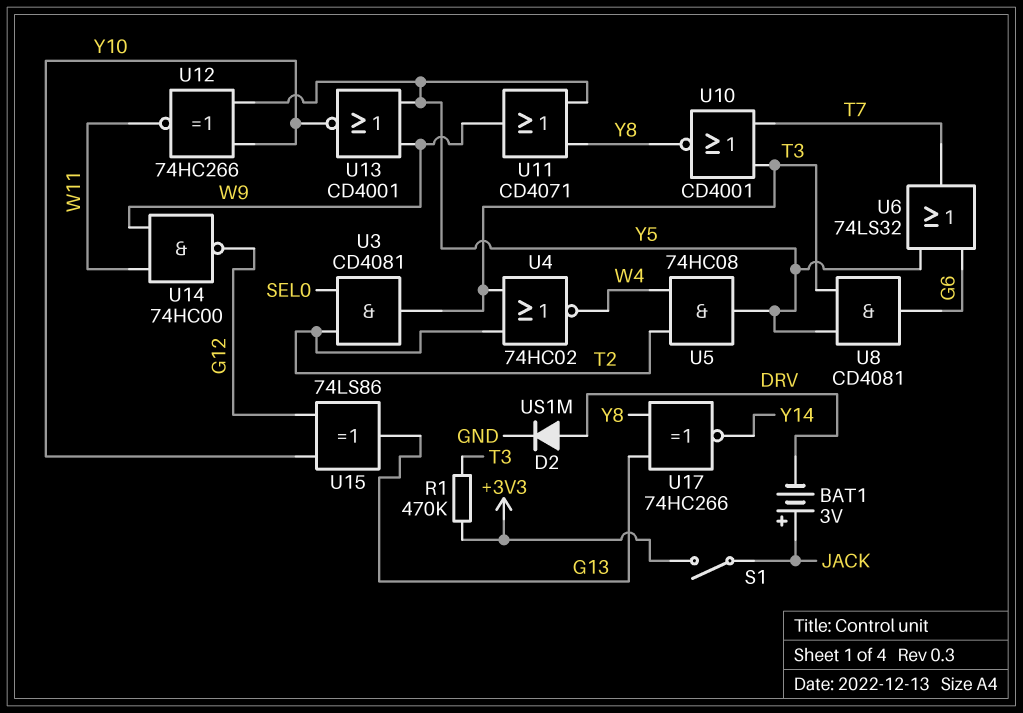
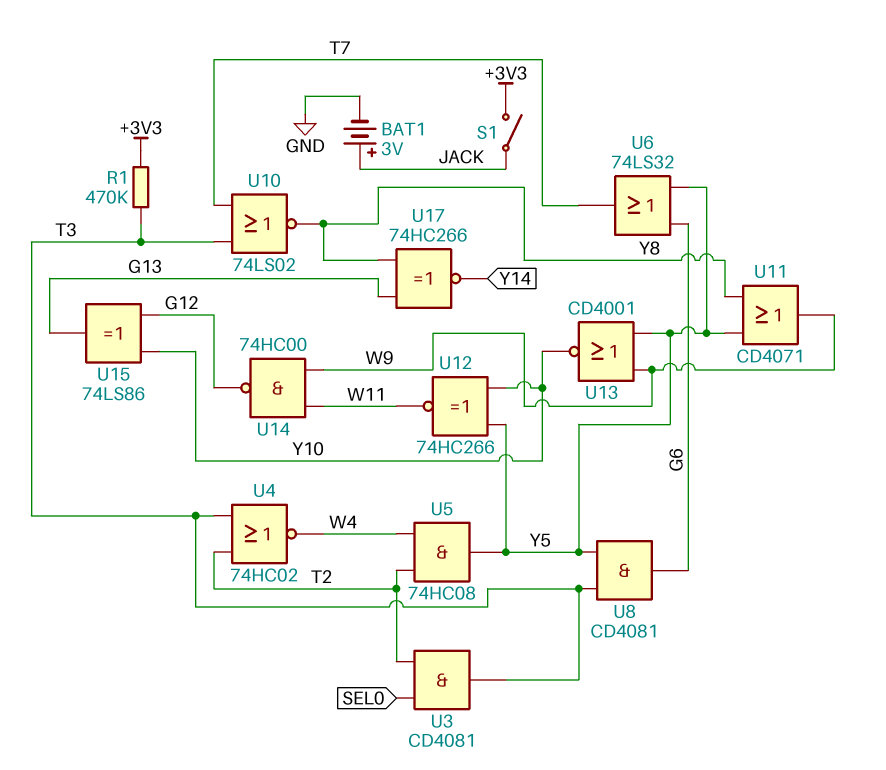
BAT1: 3V (plus JACK, minus DRV) -> 3V (plus JACK, minus GND)
D2: diode US1M (A DRV, K GND) -> none
U10: NOR CD4001 (in T3, in T7, out Y8) -> NOR 74LS02 (in T3, in T7, out Y8)

